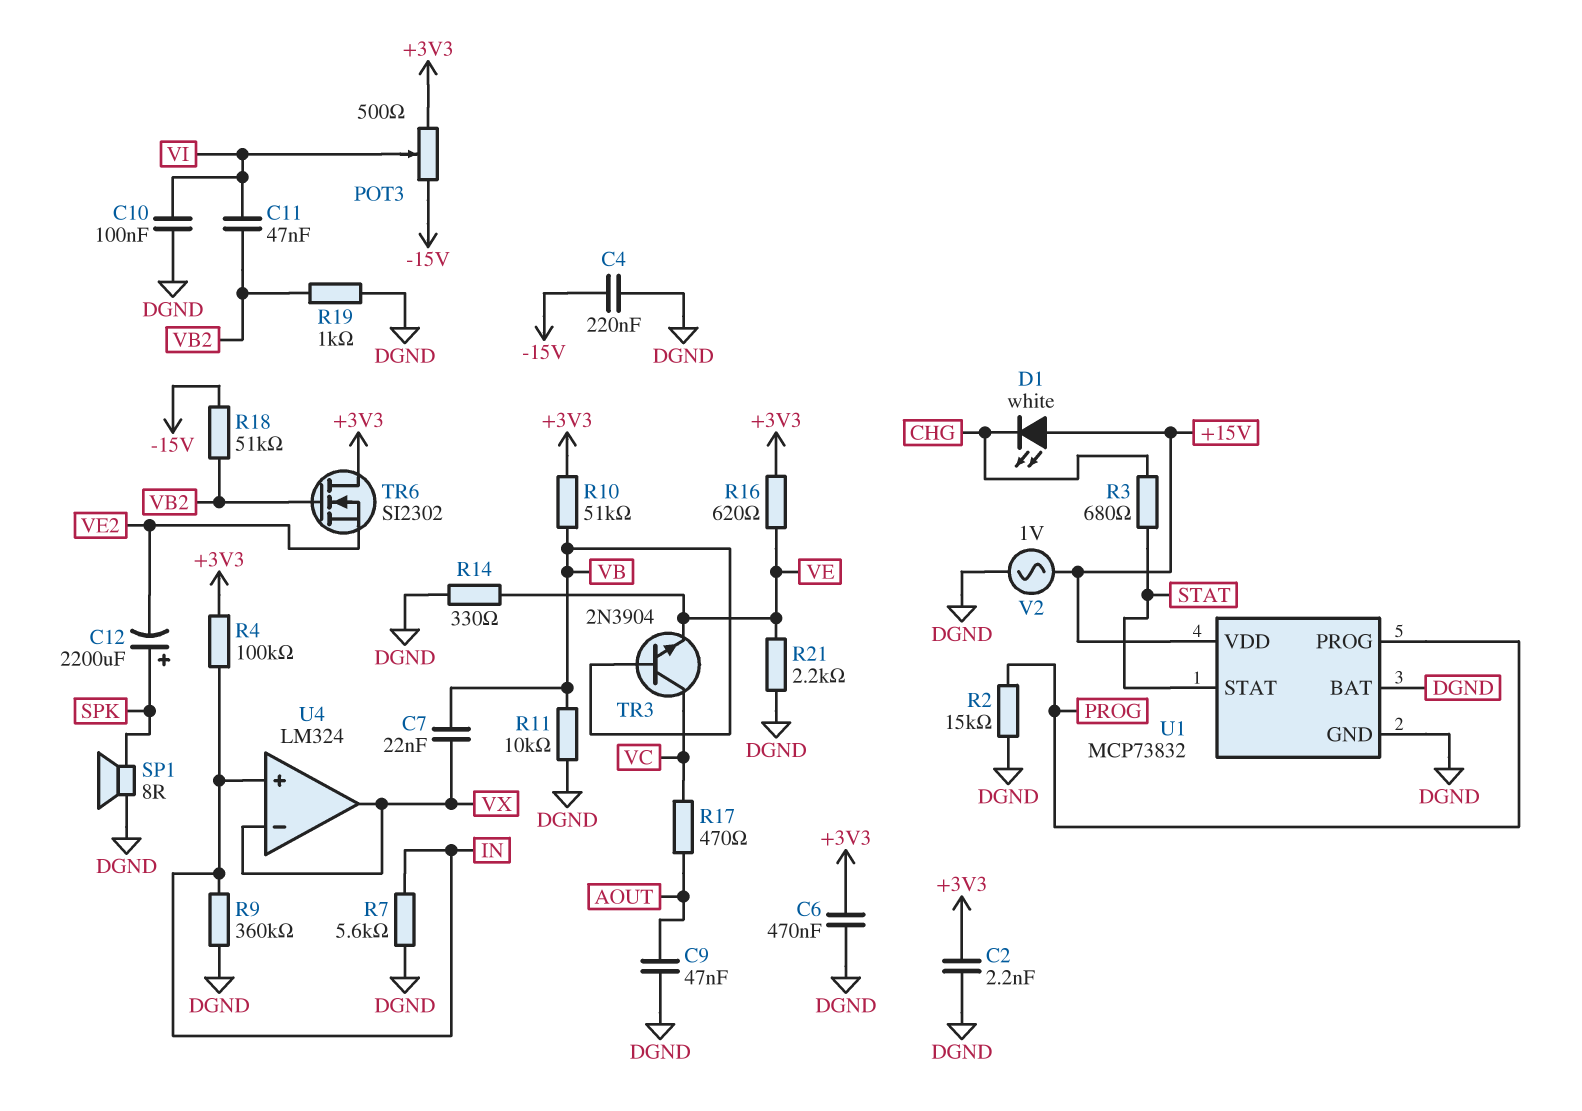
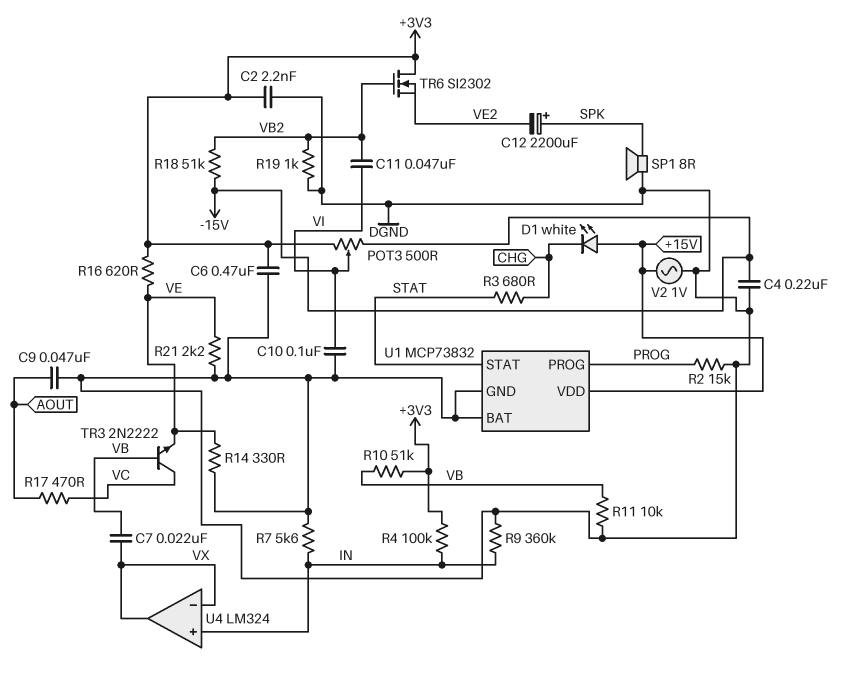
TR3: NPN 2N3904 (B VB, C VC, E VE) -> NPN 2N2222 (B VB, C VC, E VE)

